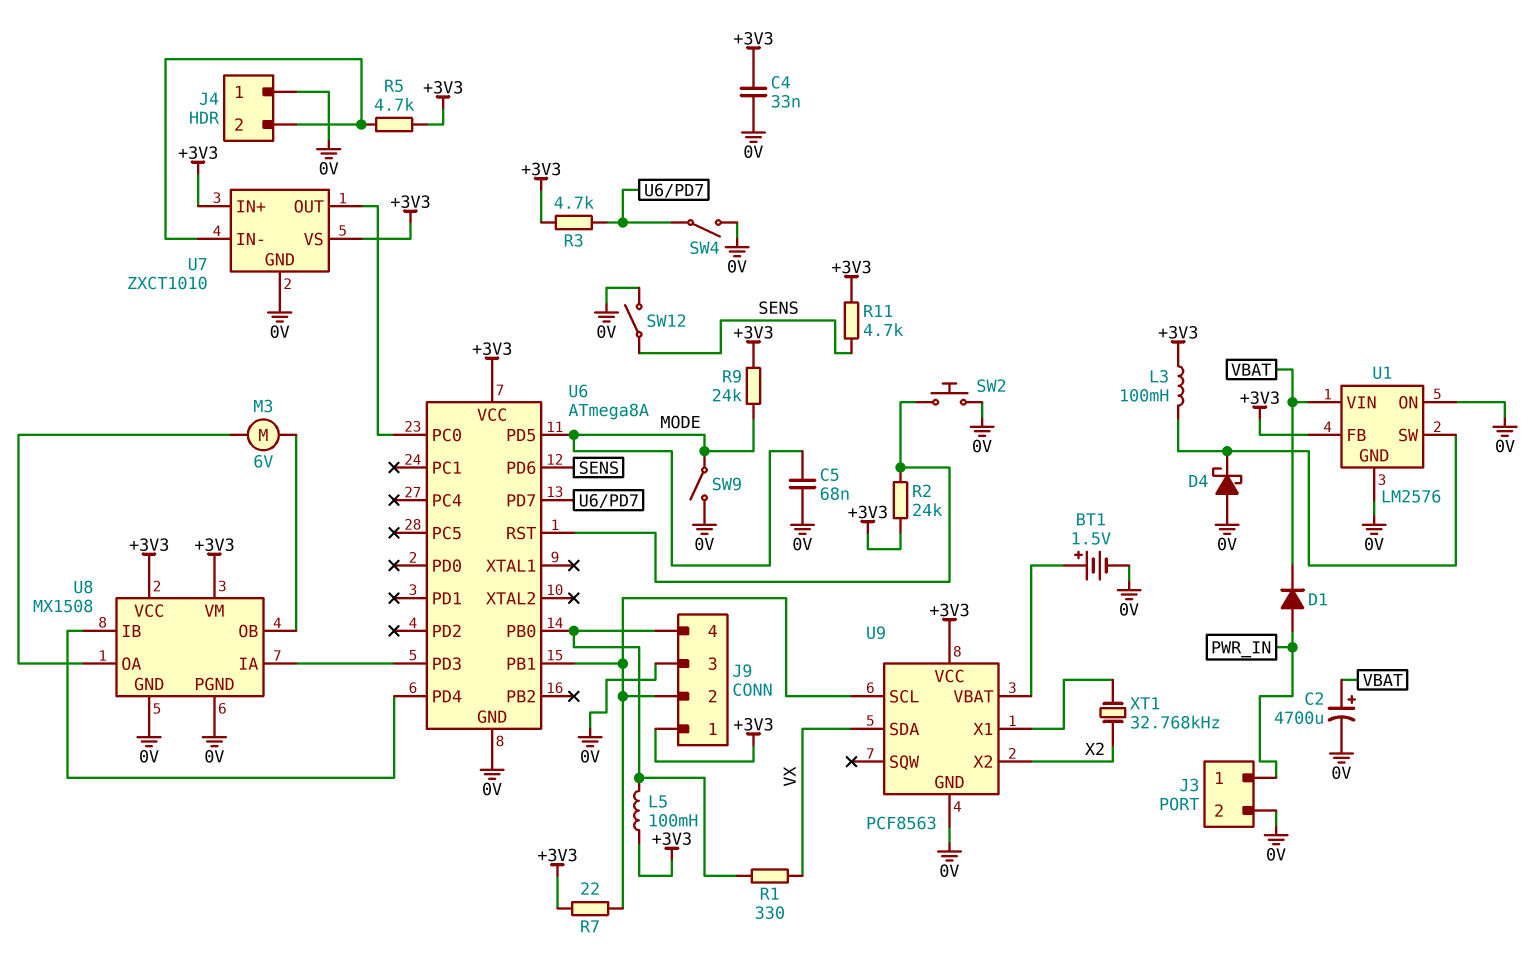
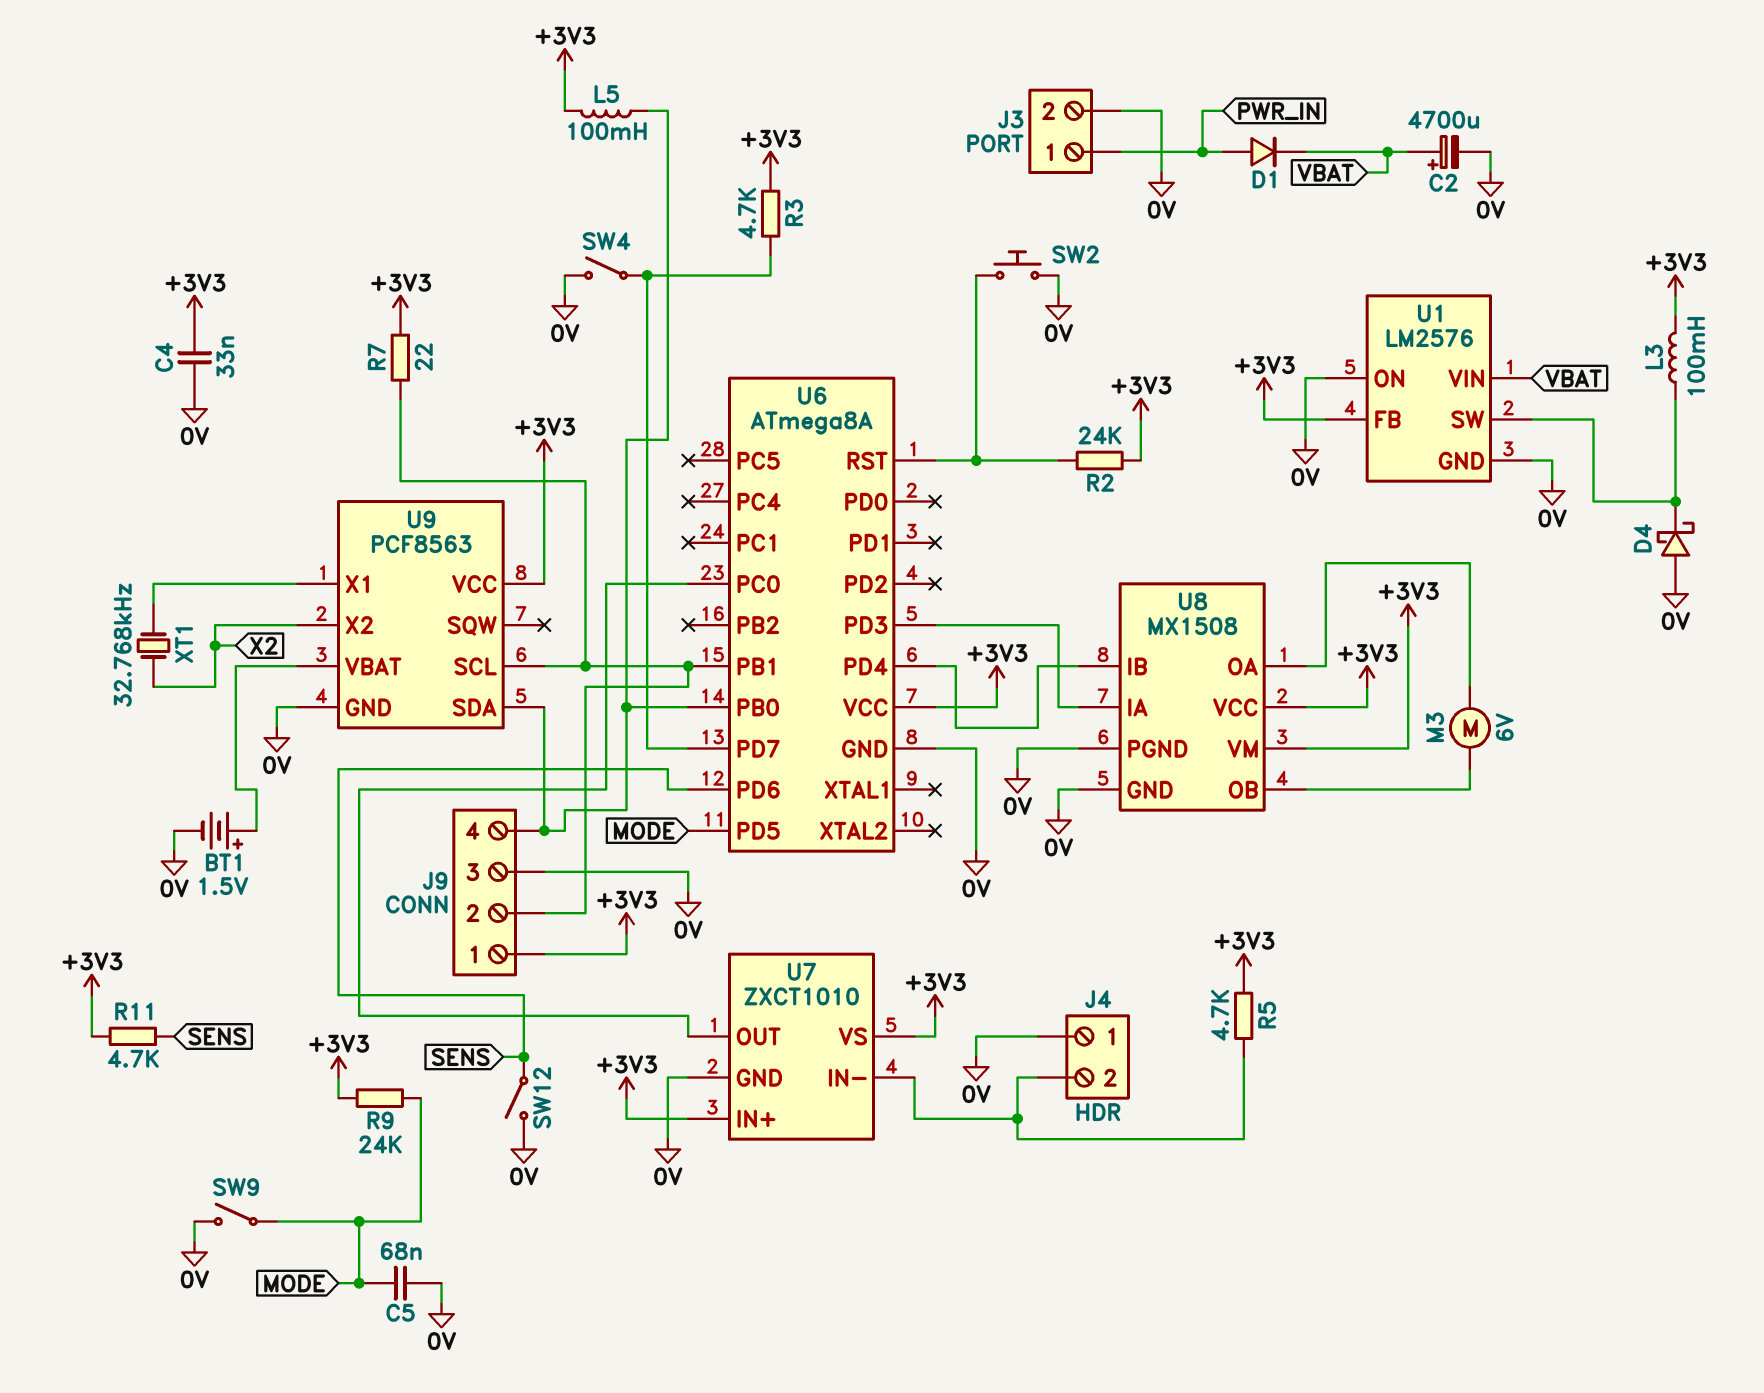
R1: 330 (J9/4, VX) -> none
U9 pin SDA: VX -> J9/4

